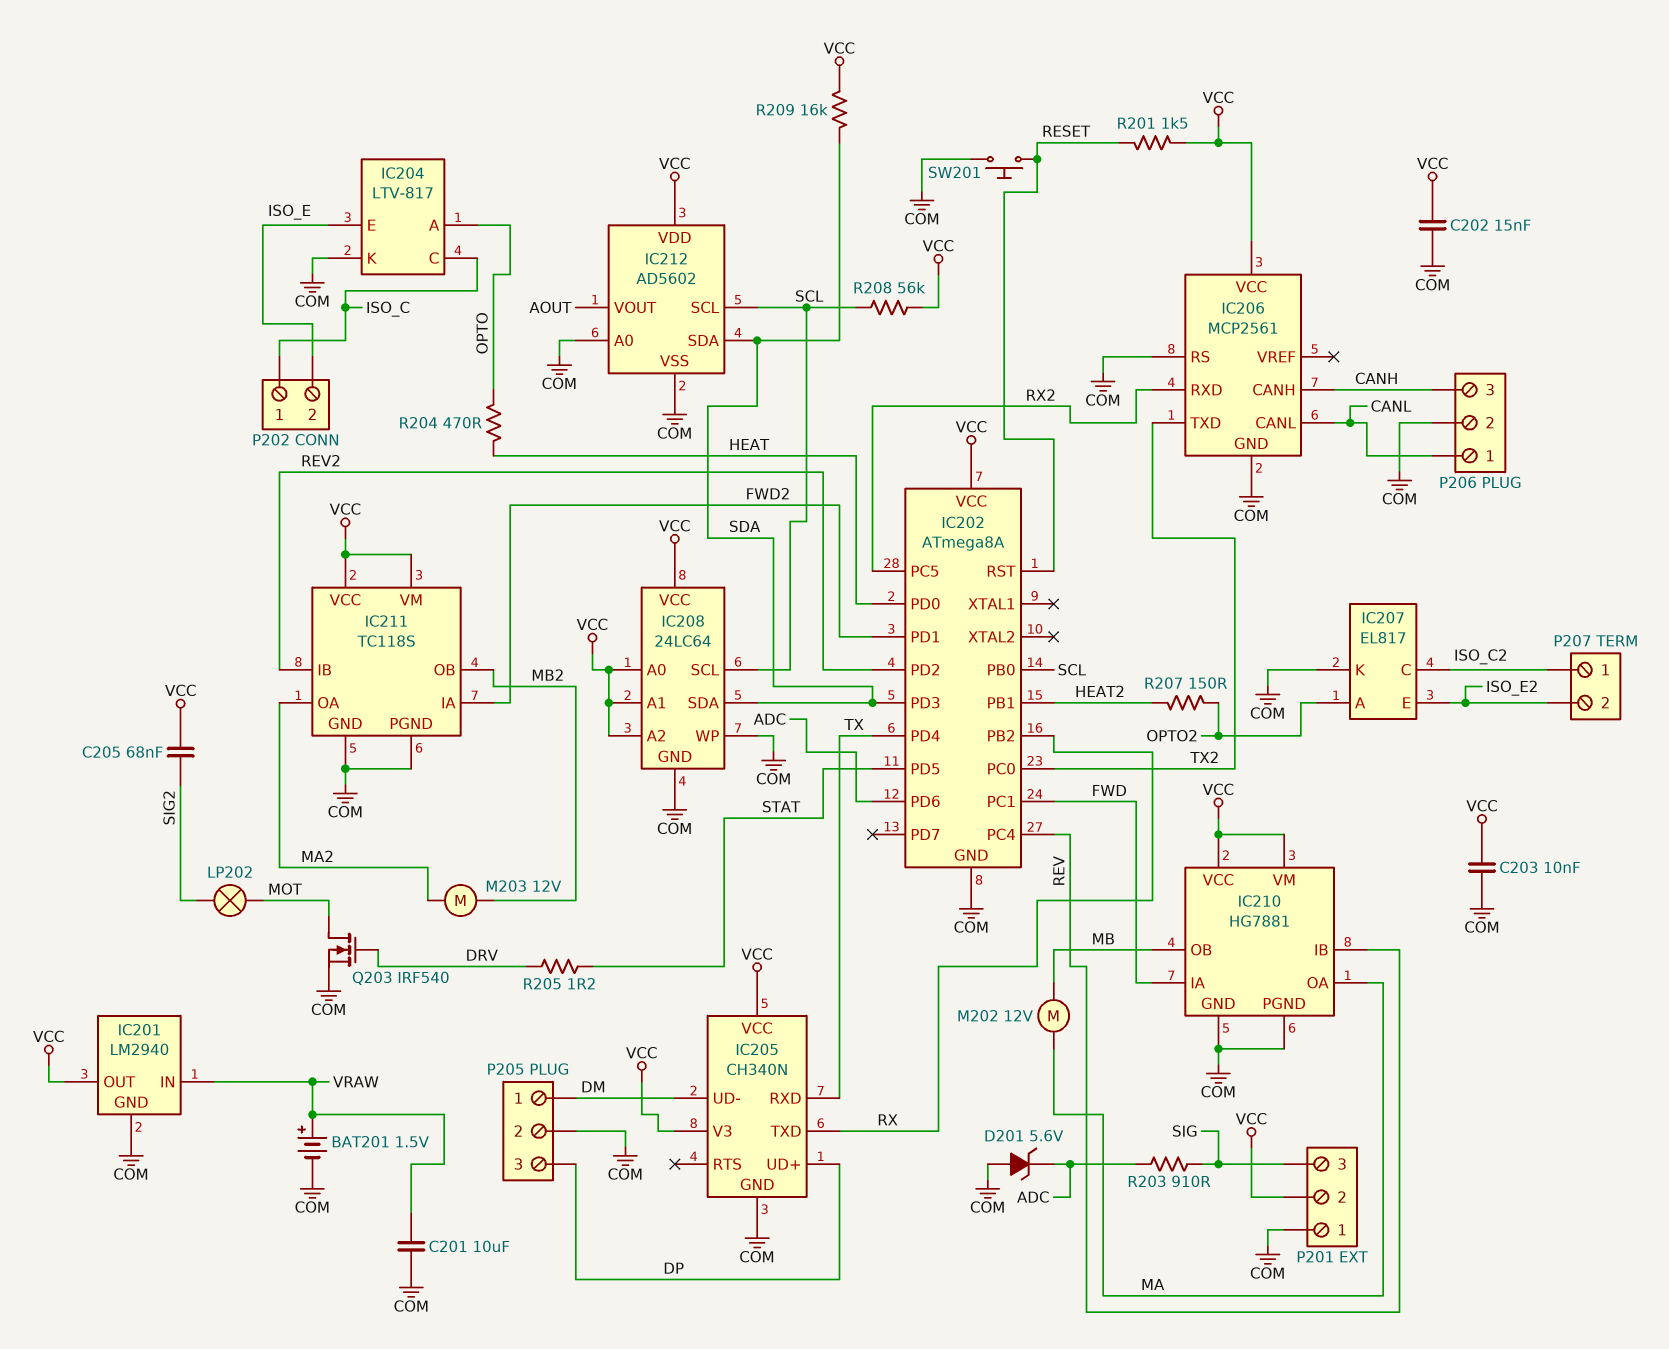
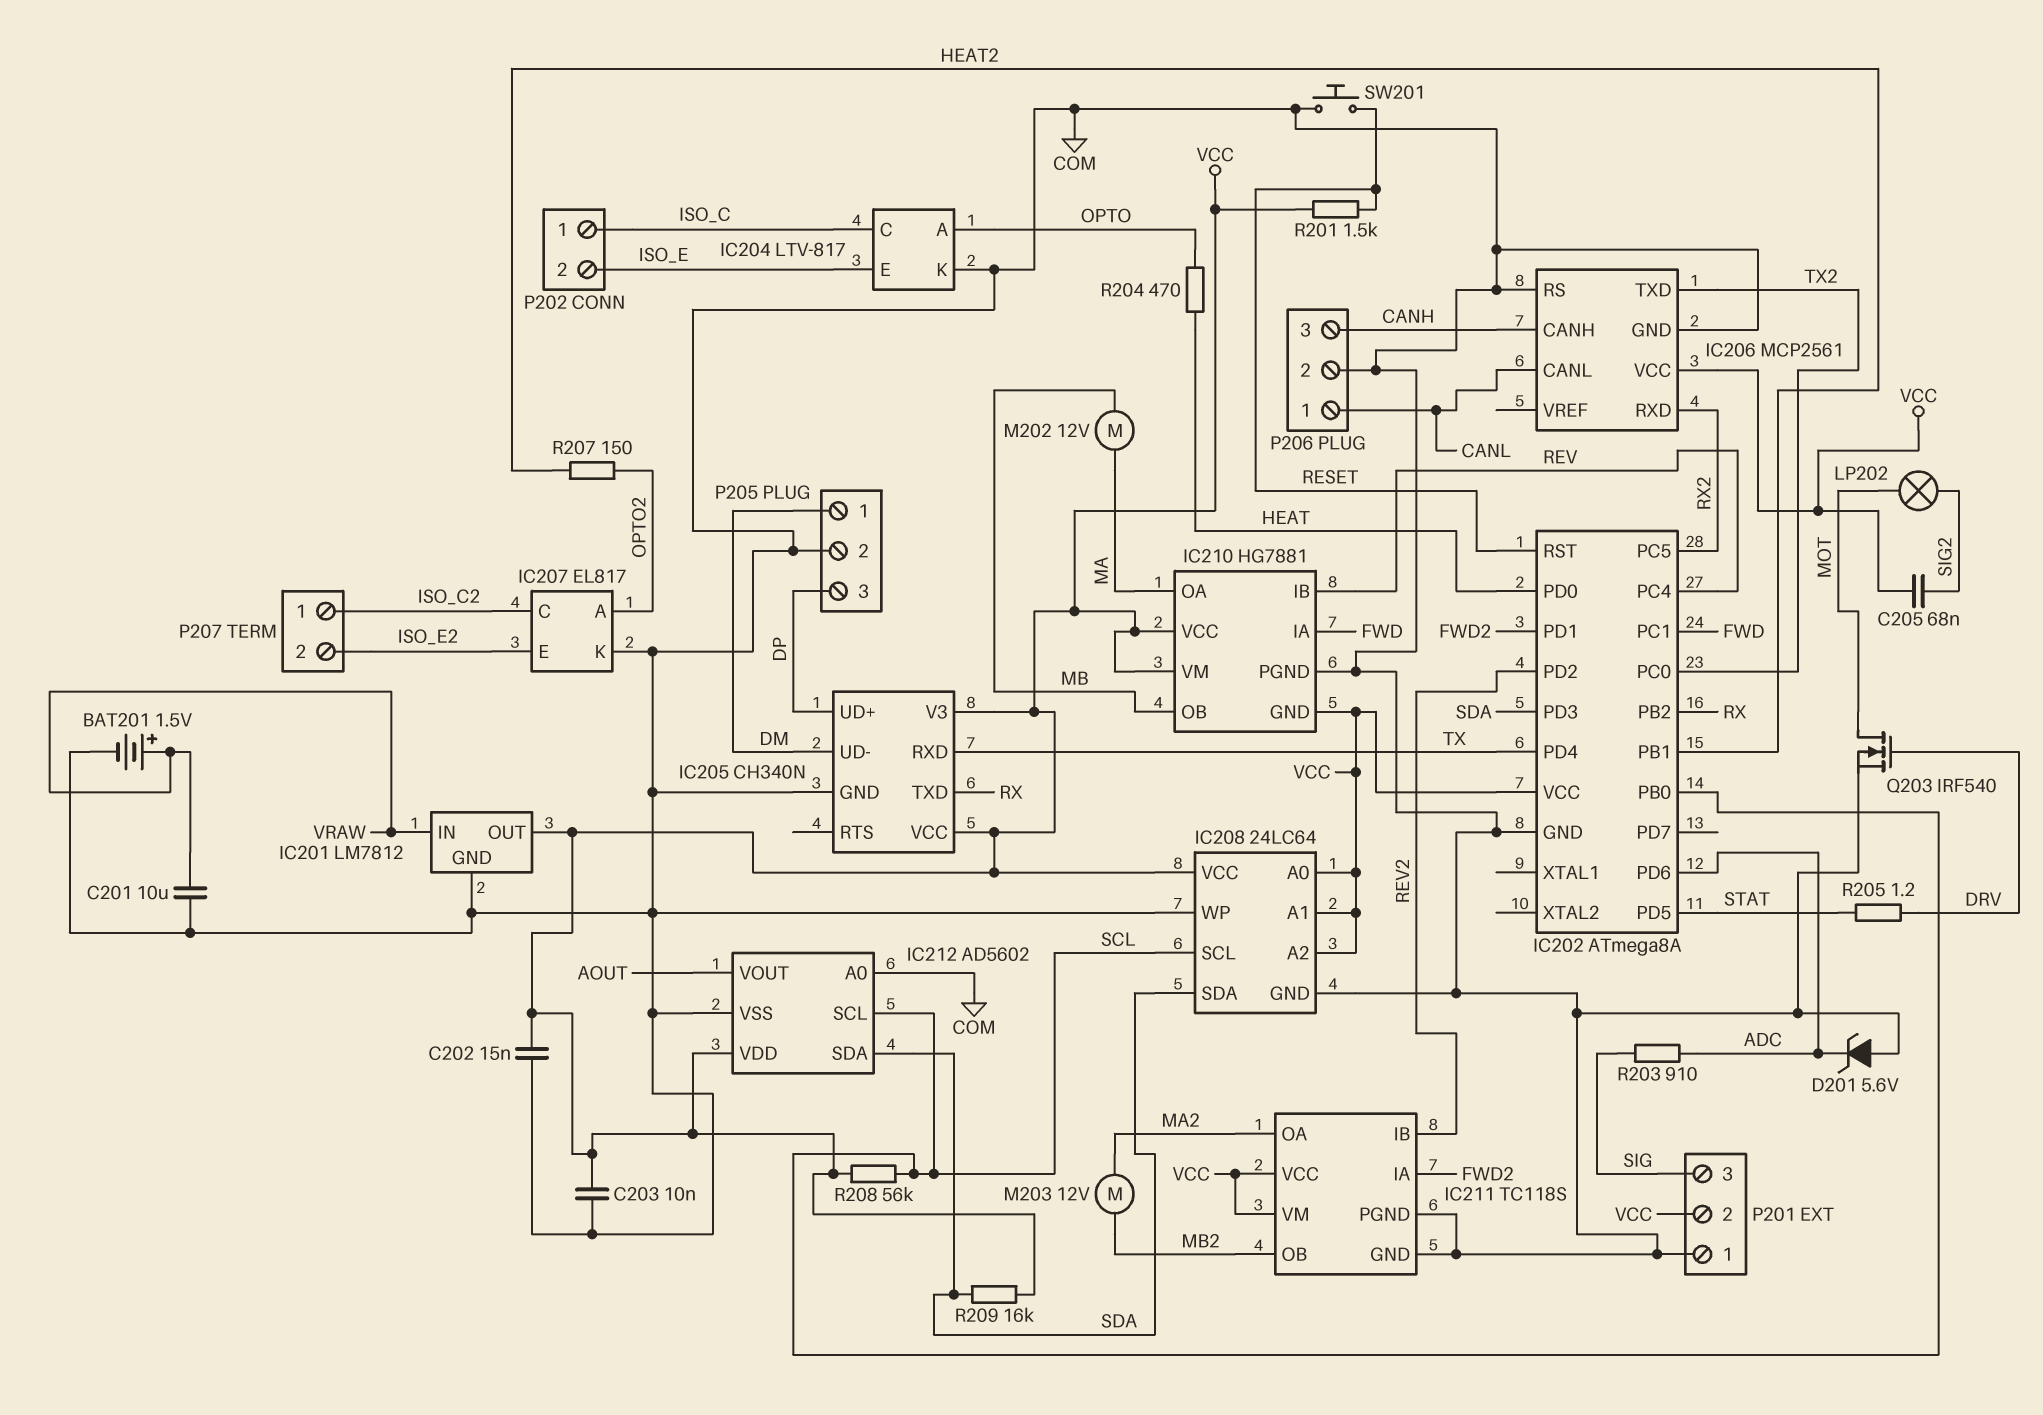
IC201: LM2940 -> LM7812
IC210 pin GND: COM -> VCC

